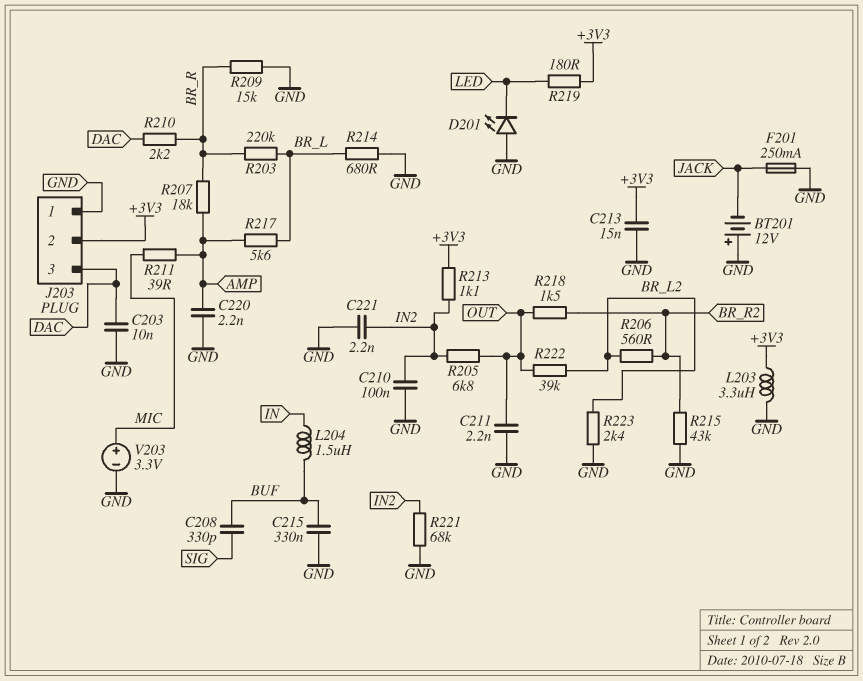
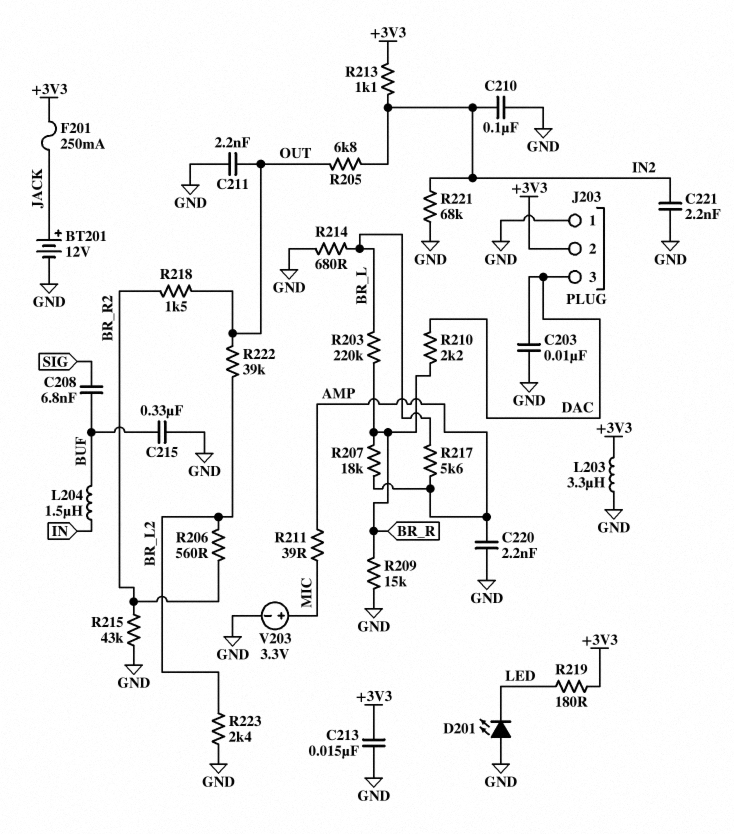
BT201: 12V (plus GND, minus JACK) -> 12V (plus JACK, minus GND)
C208: 330pF (BUF, SIG) -> 6.8nF (BUF, SIG)
F201: 250mA (GND, JACK) -> 250mA (+3V3, JACK)

